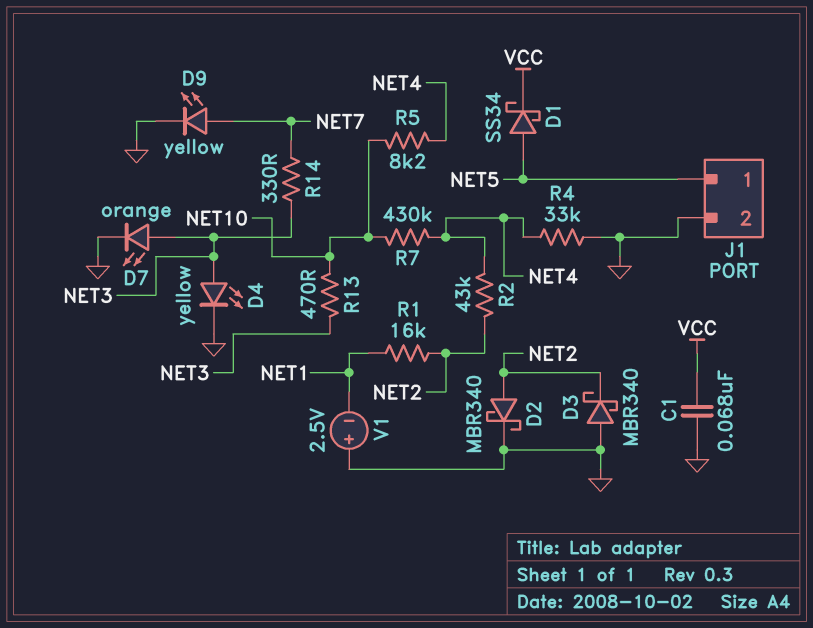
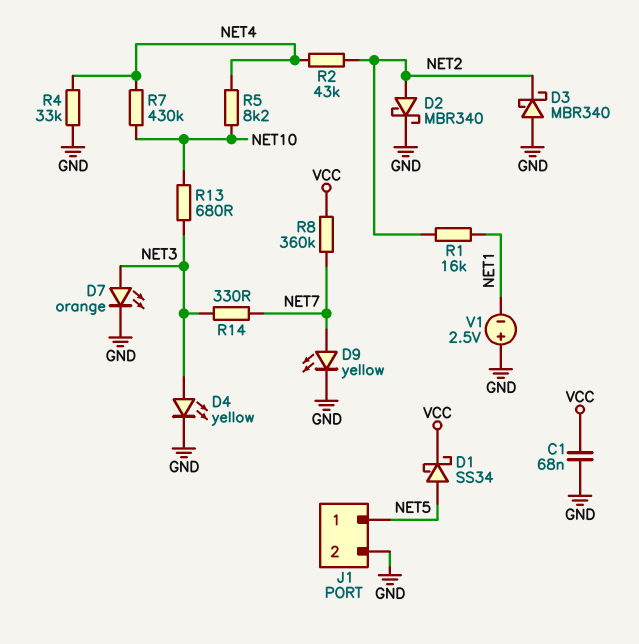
R8: none -> 360k (NET7, VCC)
R13: 470 (NET3, NET10) -> 680 (NET3, NET10)

